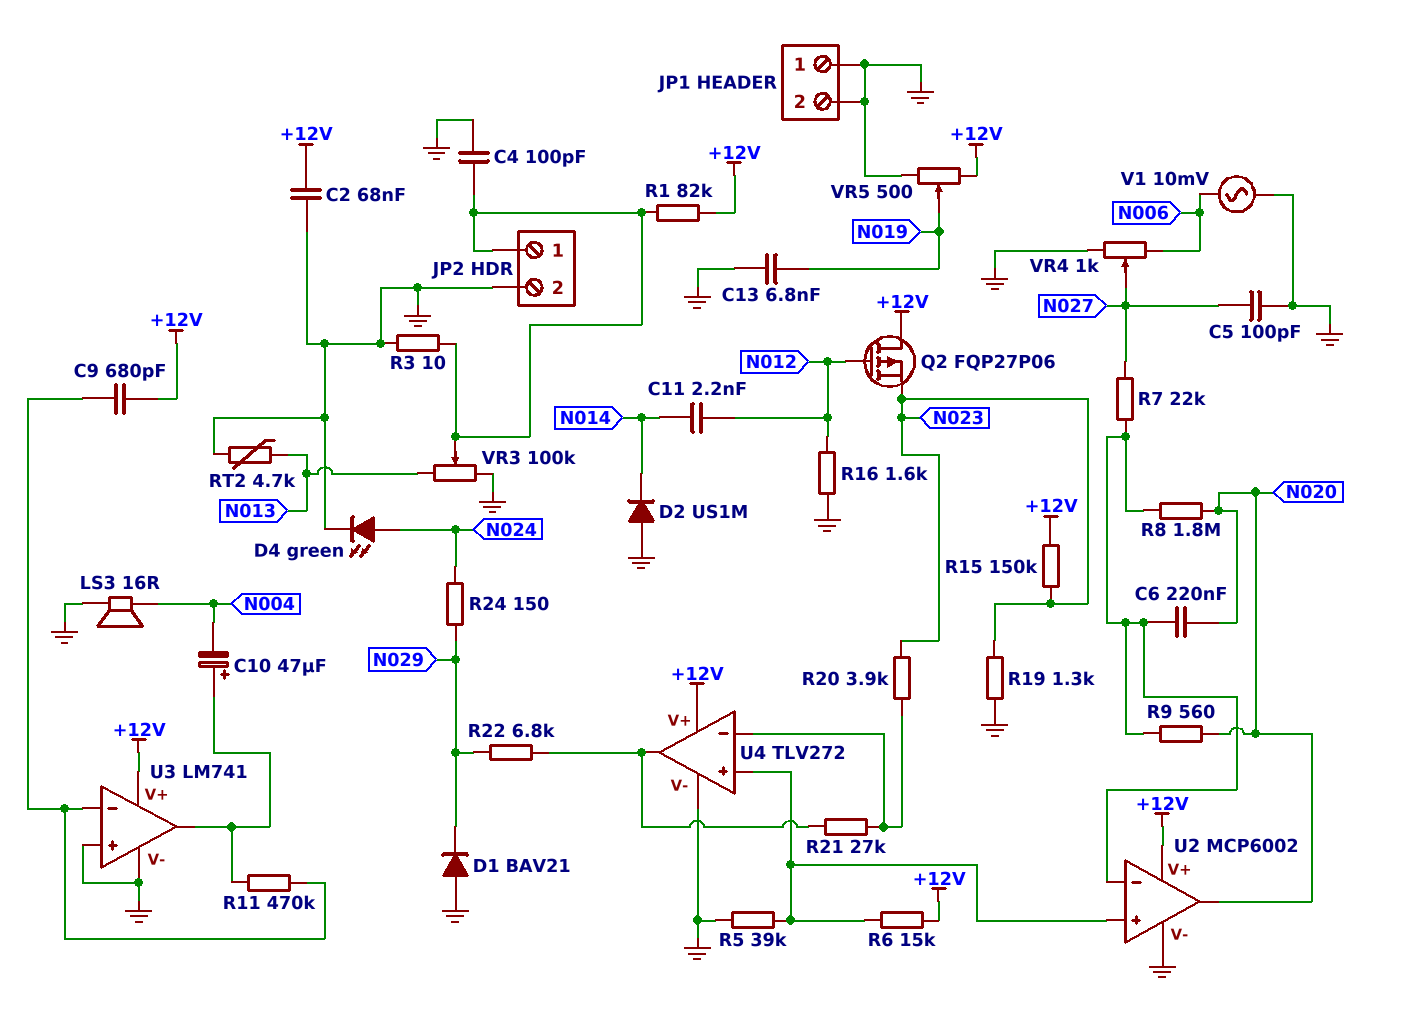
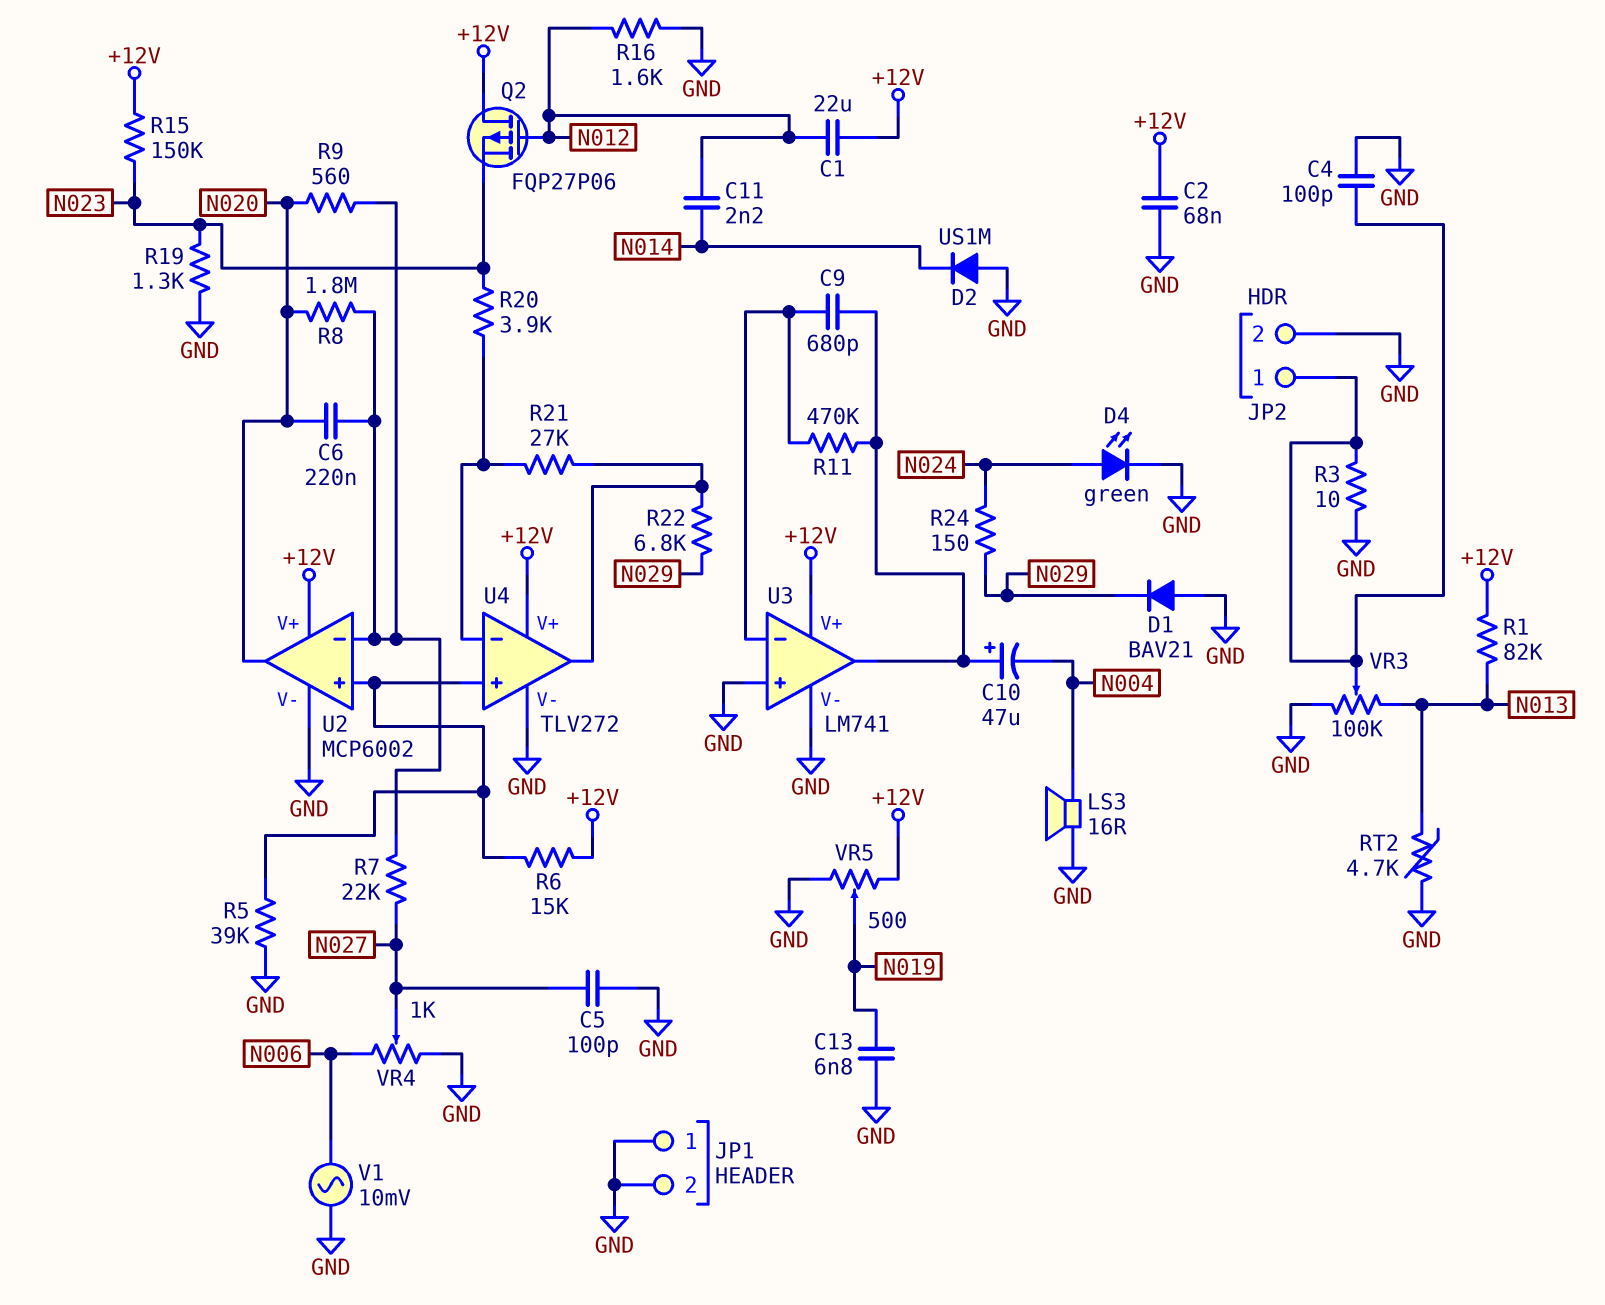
C1: none -> 22uF (+12V, N012)
C9: 680pF (+12V, U3/in-) -> 680pF (U3/in-, U3/out)
R1: 82k (+12V, JP2/1) -> 82k (+12V, N013)

